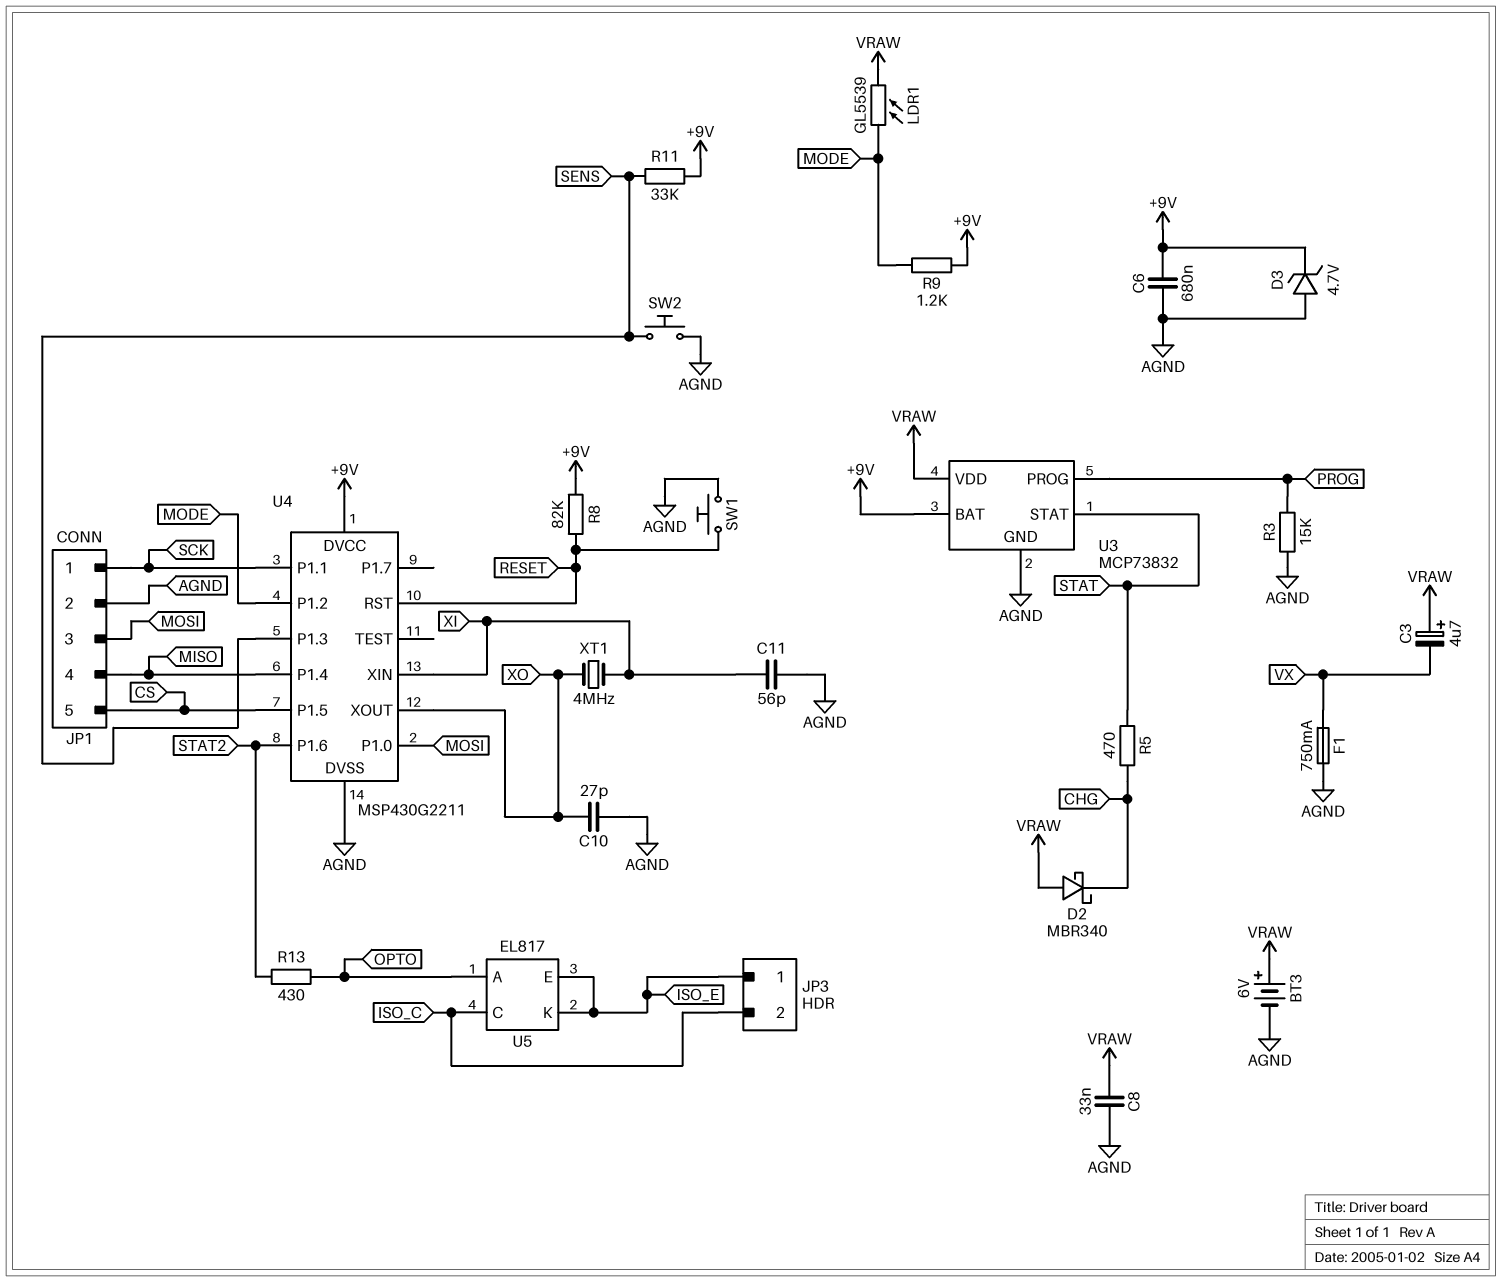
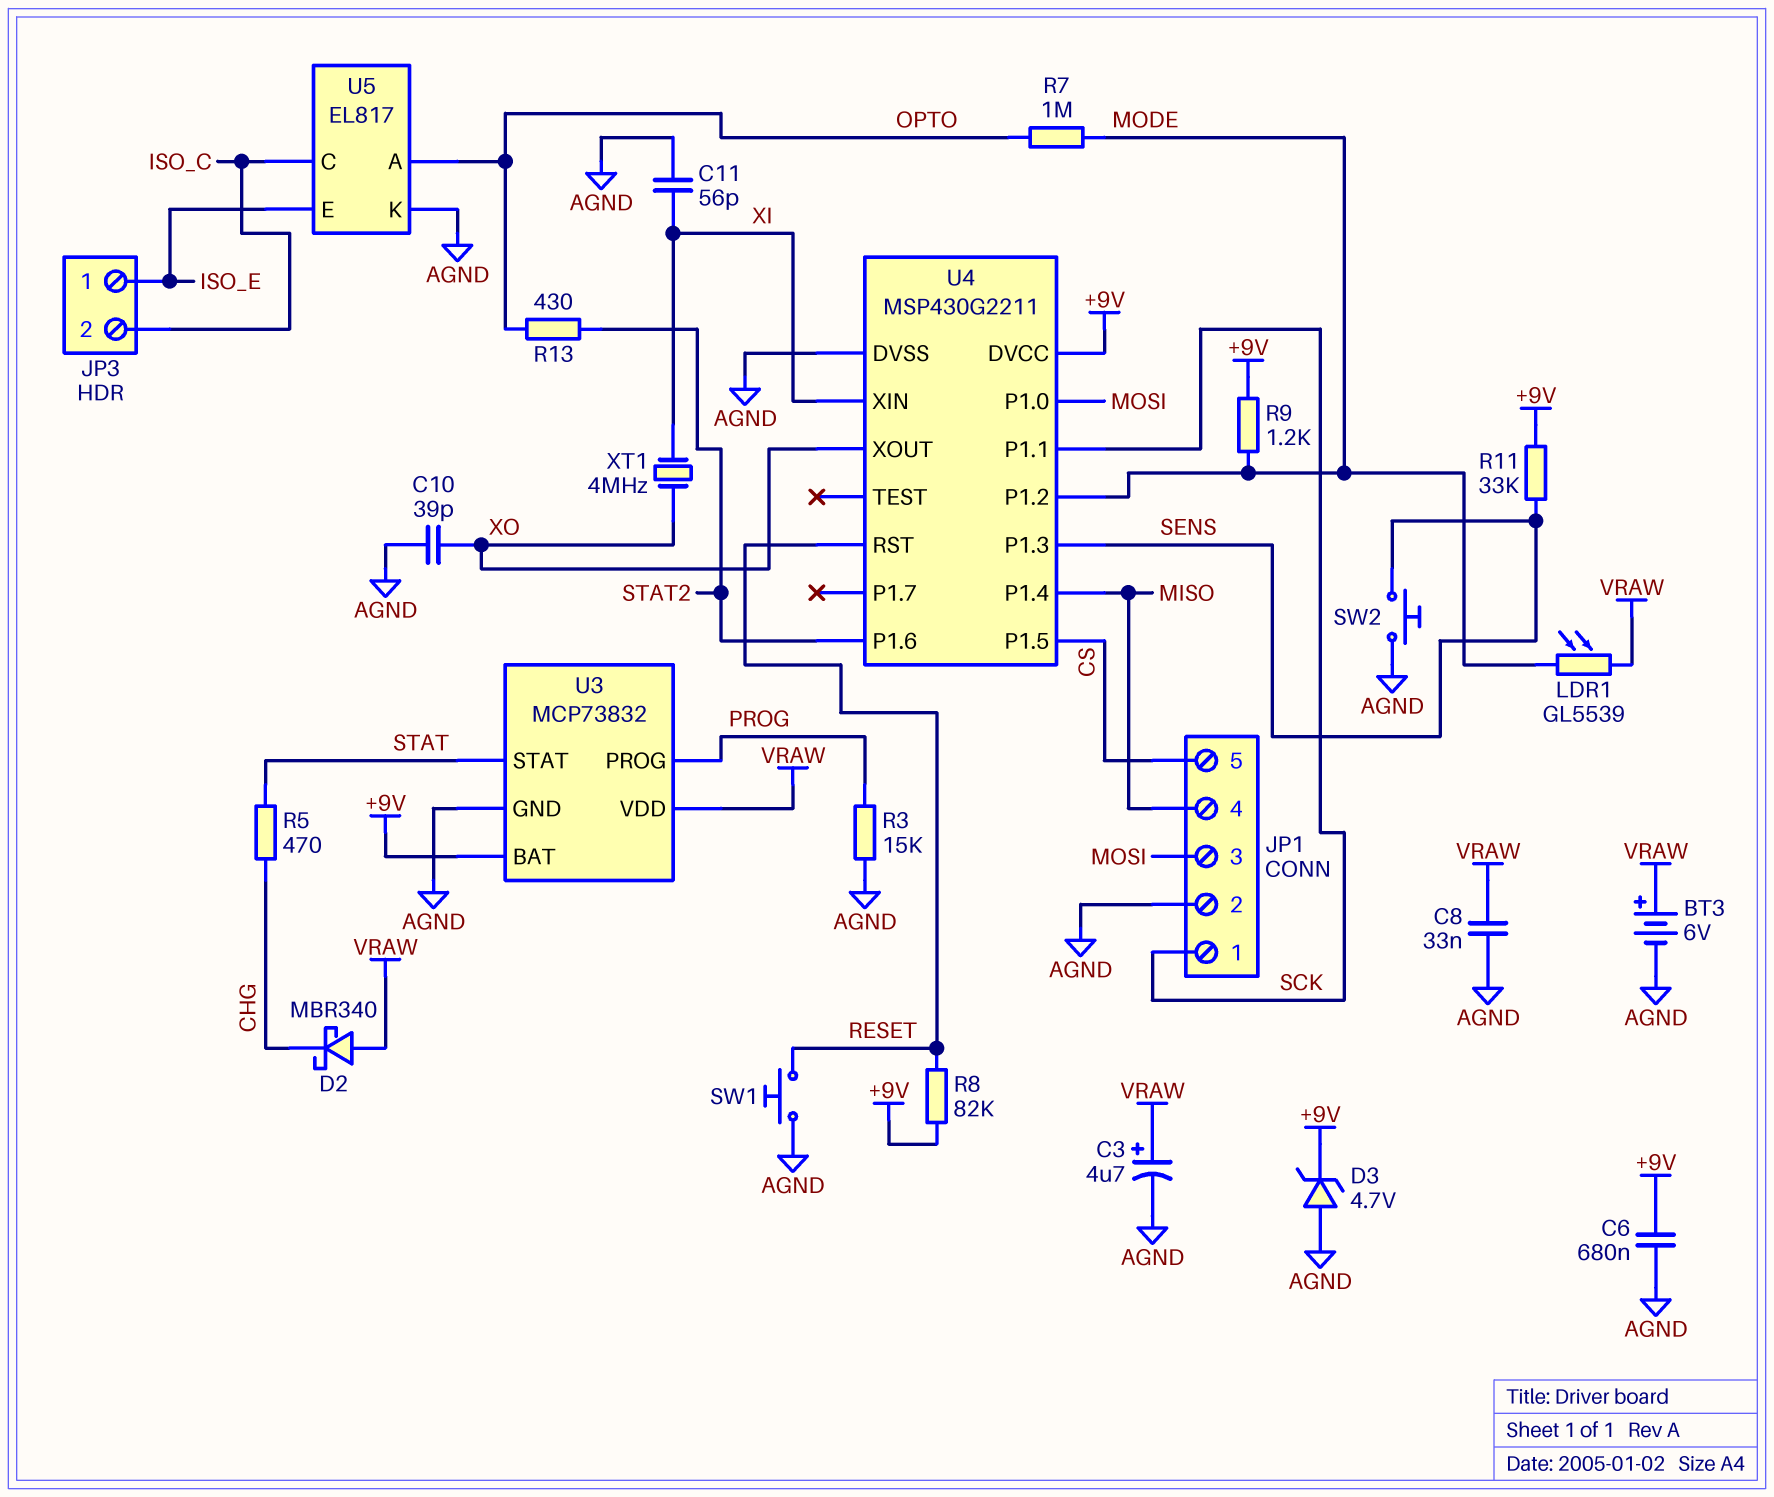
C3: 4.7uF (plus VRAW, minus VX) -> 4.7uF (plus VRAW, minus AGND)
C10: 27pF (AGND, XO) -> 39pF (AGND, XO)
F1: 750mA (AGND, VX) -> none
R7: none -> 1M (MODE, OPTO)
U5 pin K: ISO_E -> AGND

